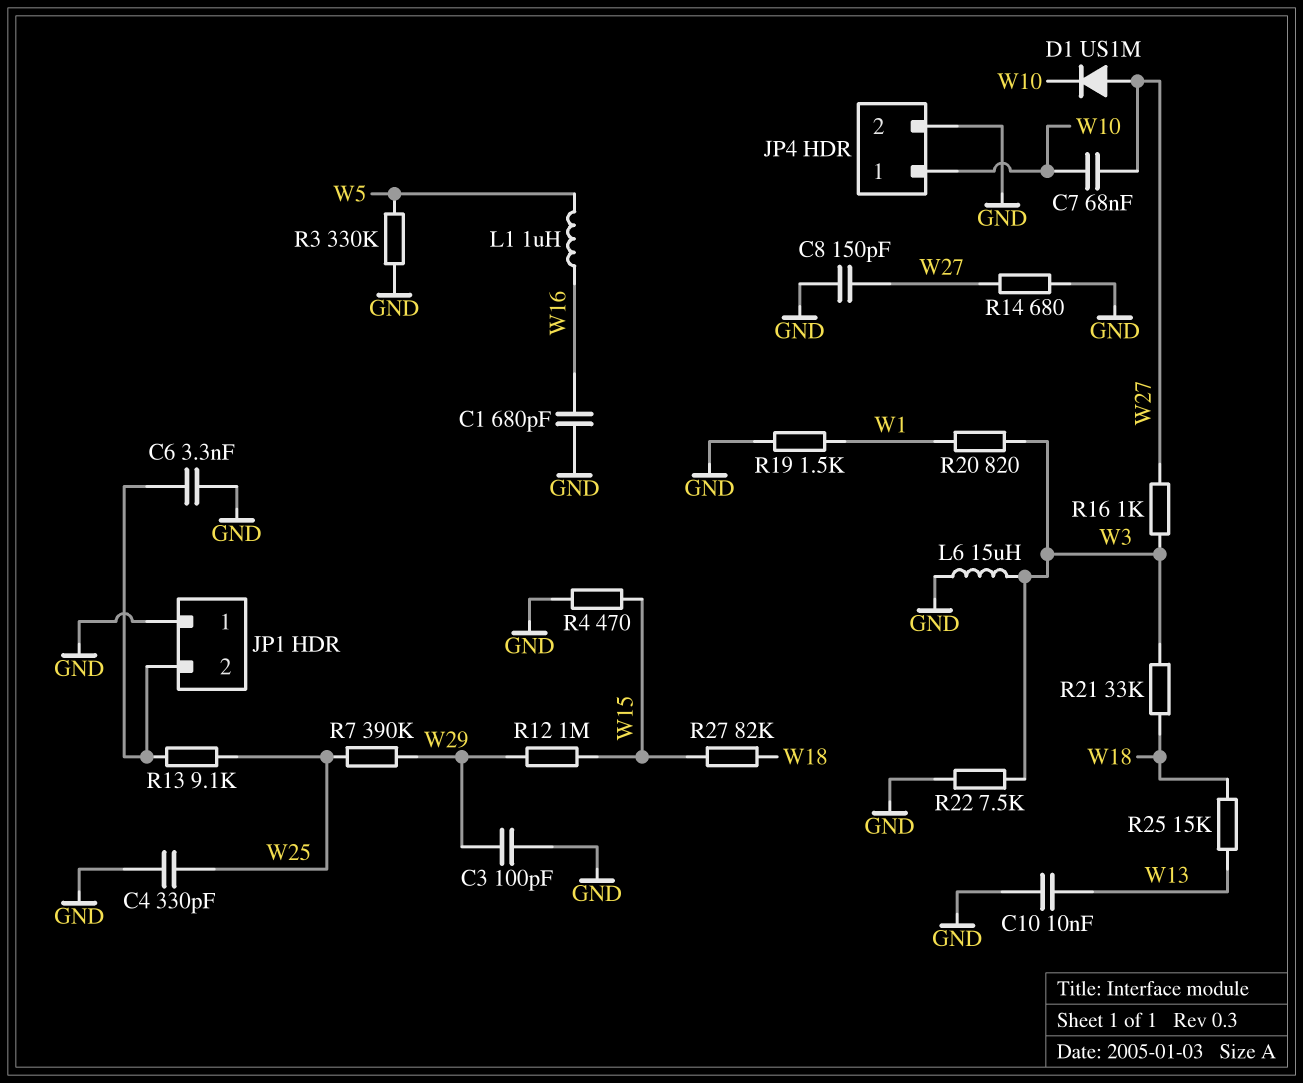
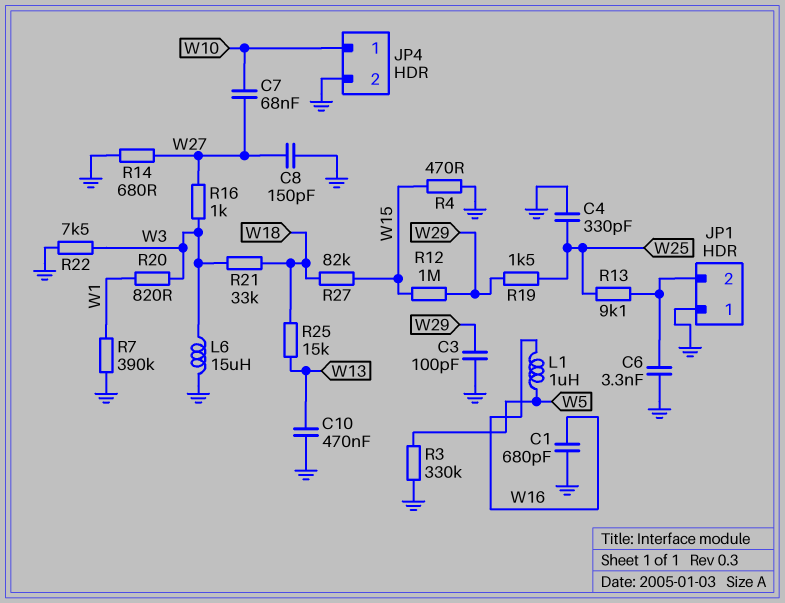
C10: 10nF (GND, W13) -> 470nF (GND, W13)
D1: diode US1M (A W27, K W10) -> none
R7: 390k (W25, W29) -> 390k (GND, W1)
R19: 1.5k (GND, W1) -> 1.5k (W25, W29)

